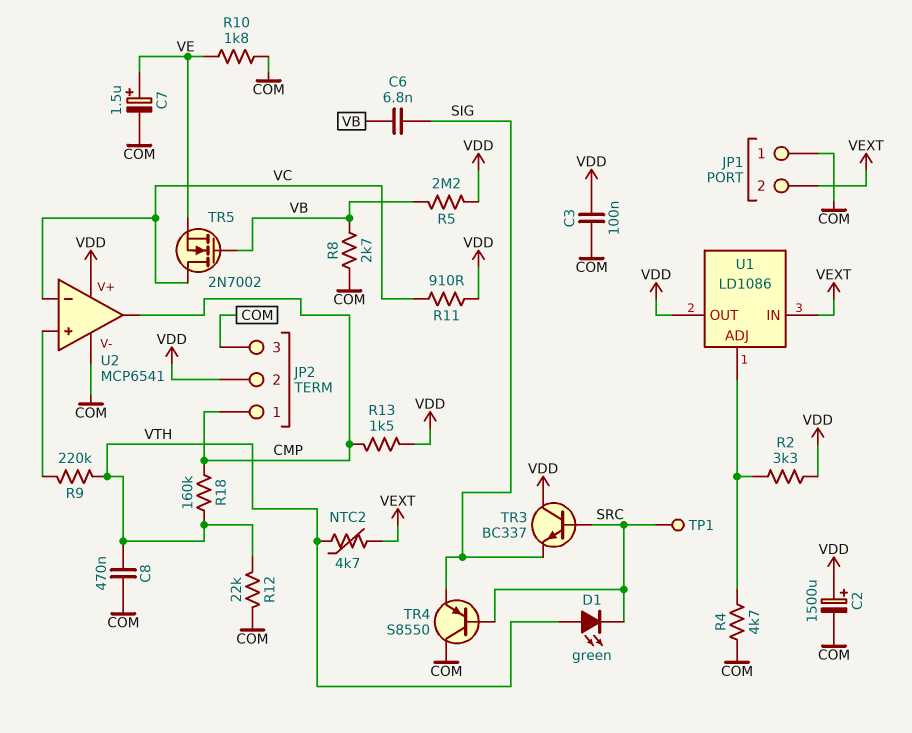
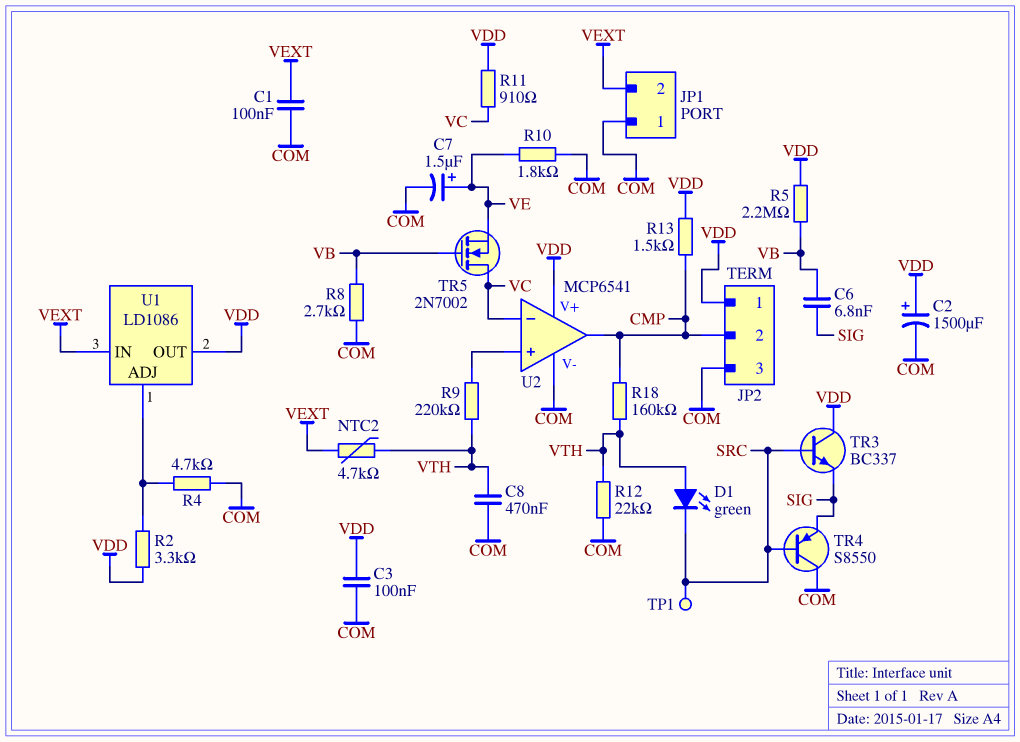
C1: none -> 100nF (COM, VEXT)
JP2 pin 1: CMP -> VDD
JP2 pin 2: VDD -> CMP

